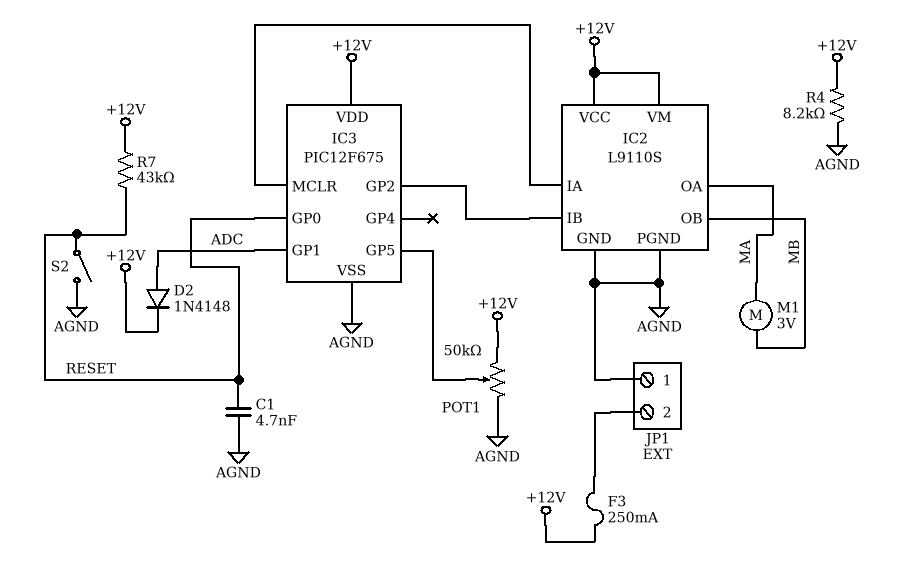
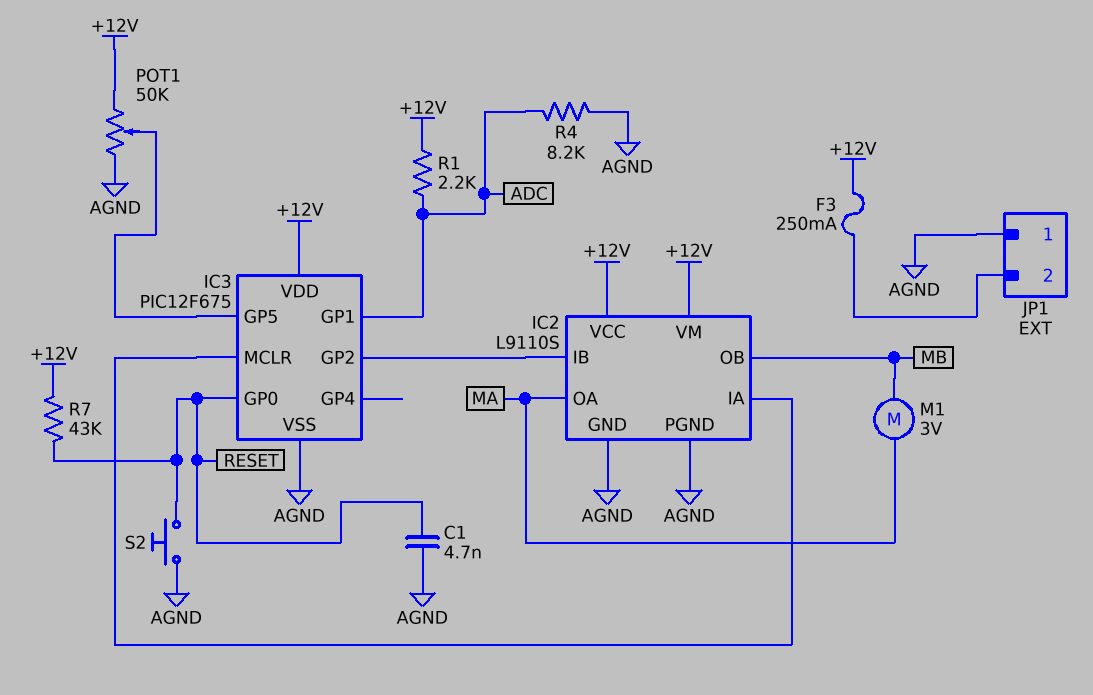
D2: diode 1N4148 (A ADC, K +12V) -> none
R1: none -> 2.2k (+12V, ADC)
R4: 8.2k (+12V, AGND) -> 8.2k (ADC, AGND)
S2: switch (AGND, RESET) -> button (AGND, RESET)

